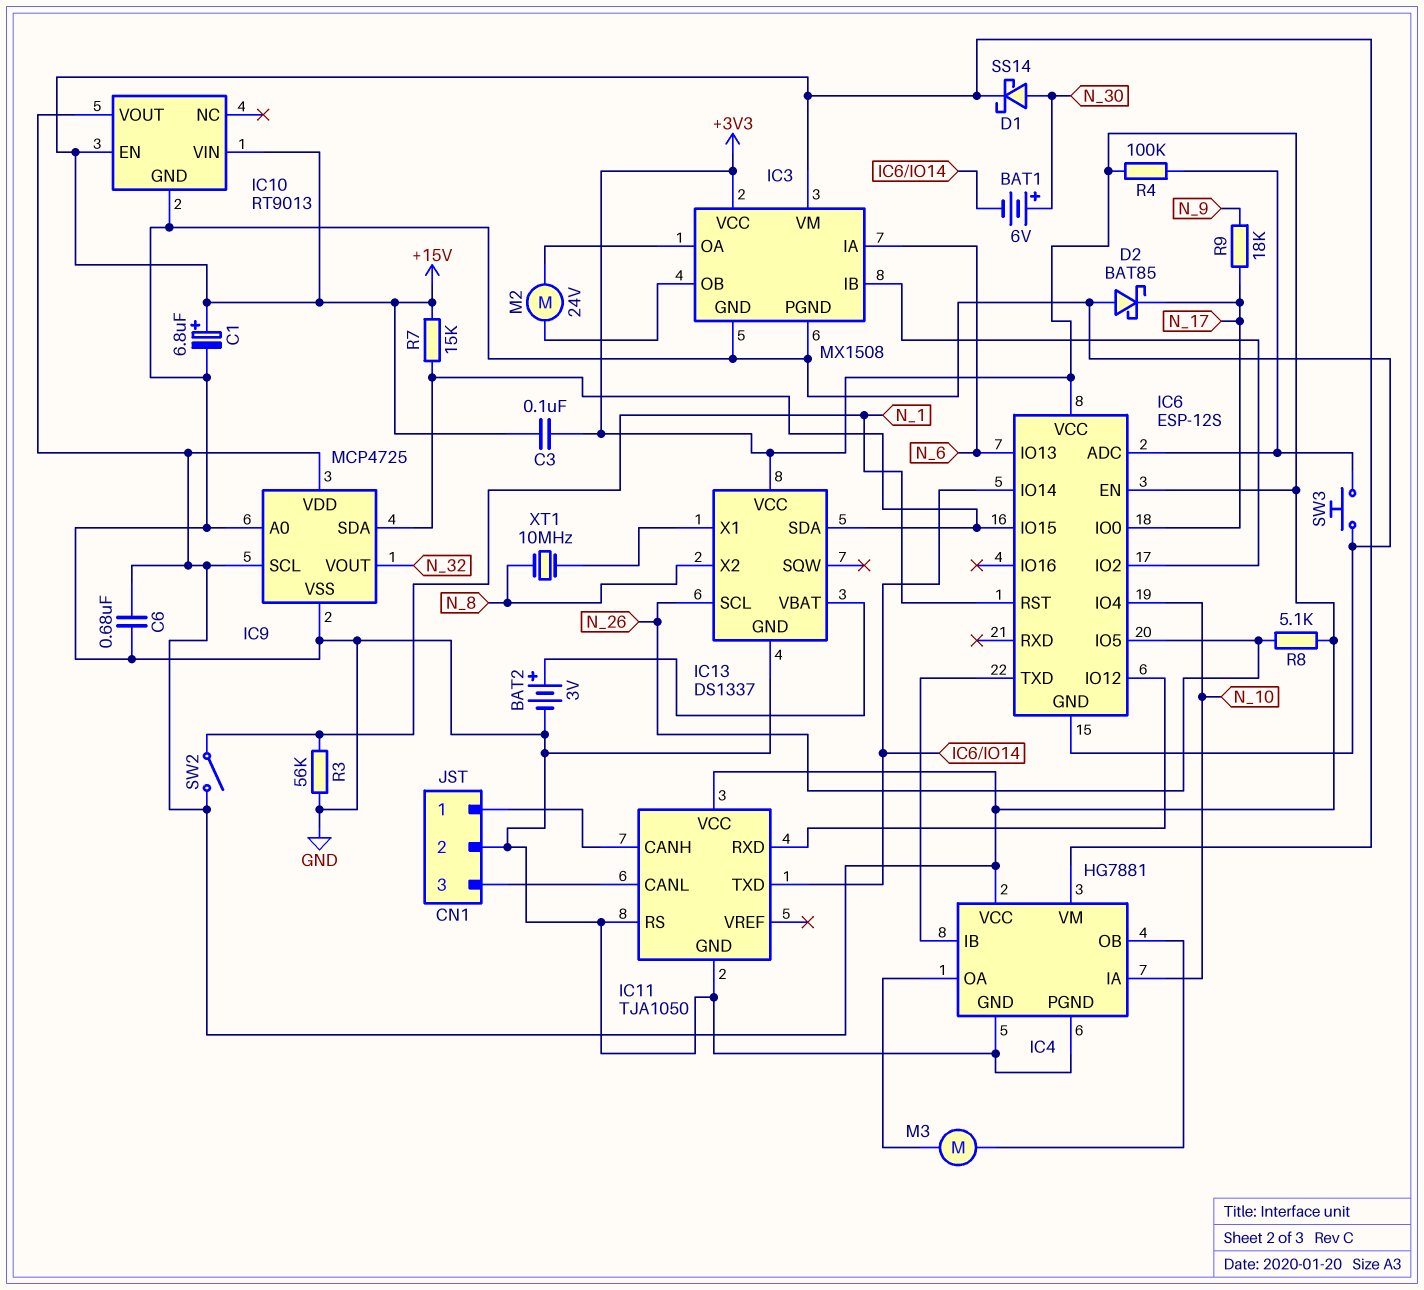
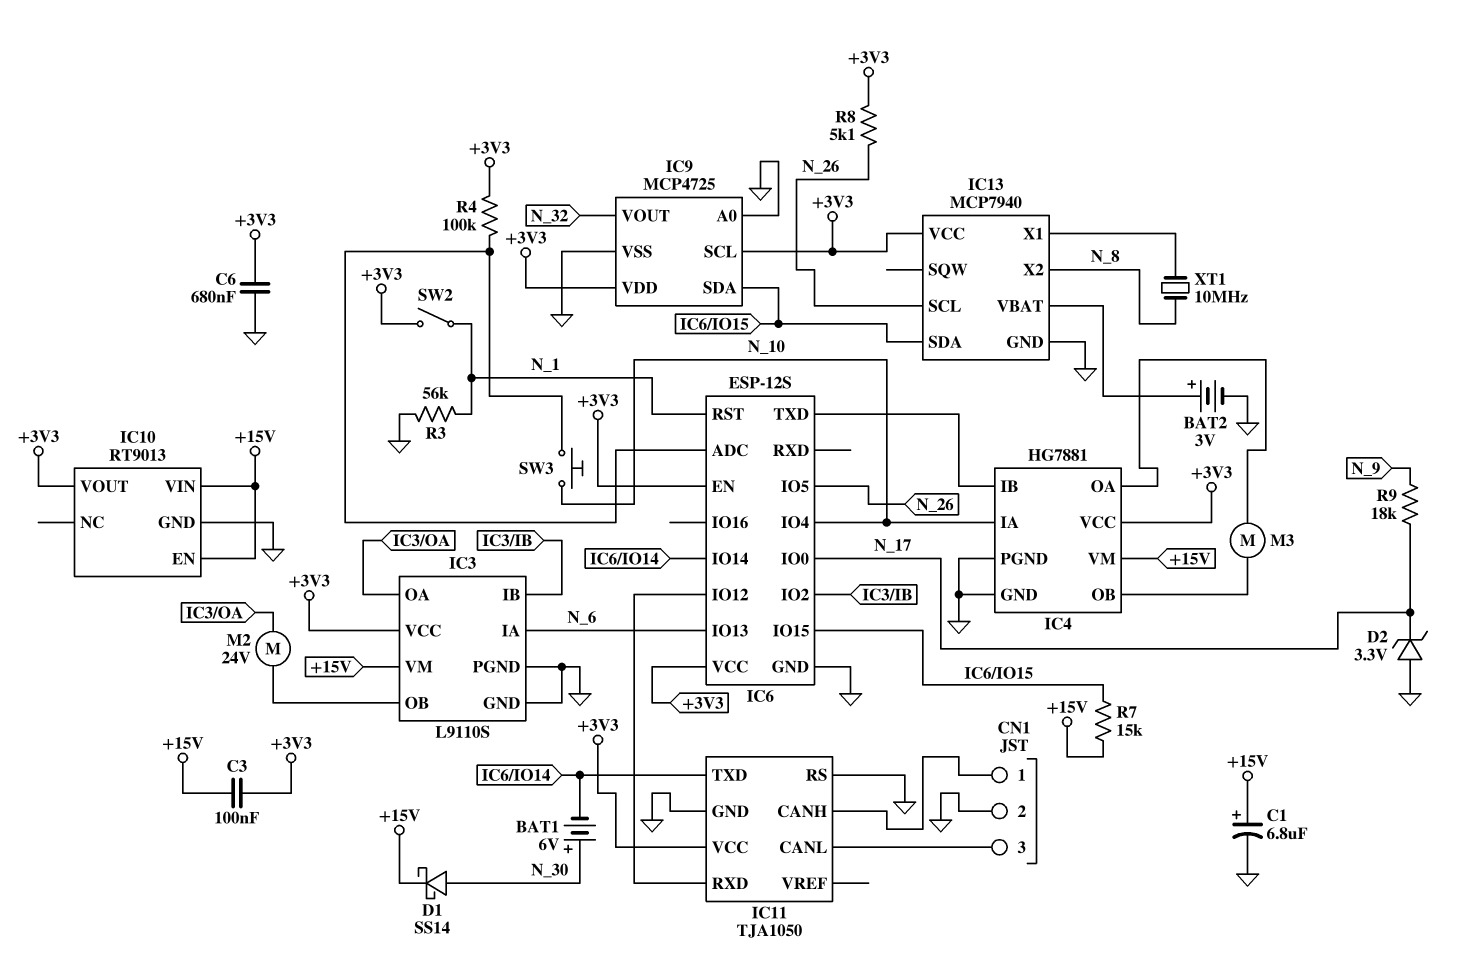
D2: schottky BAT85 (A GND, K N_17) -> zener 3.3V (A GND, K N_17)
IC3: MX1508 -> L9110S
IC13: DS1337 -> MCP7940
SW3: button (GND, IC6/ADC) -> button (IC6/ADC, N_10)

